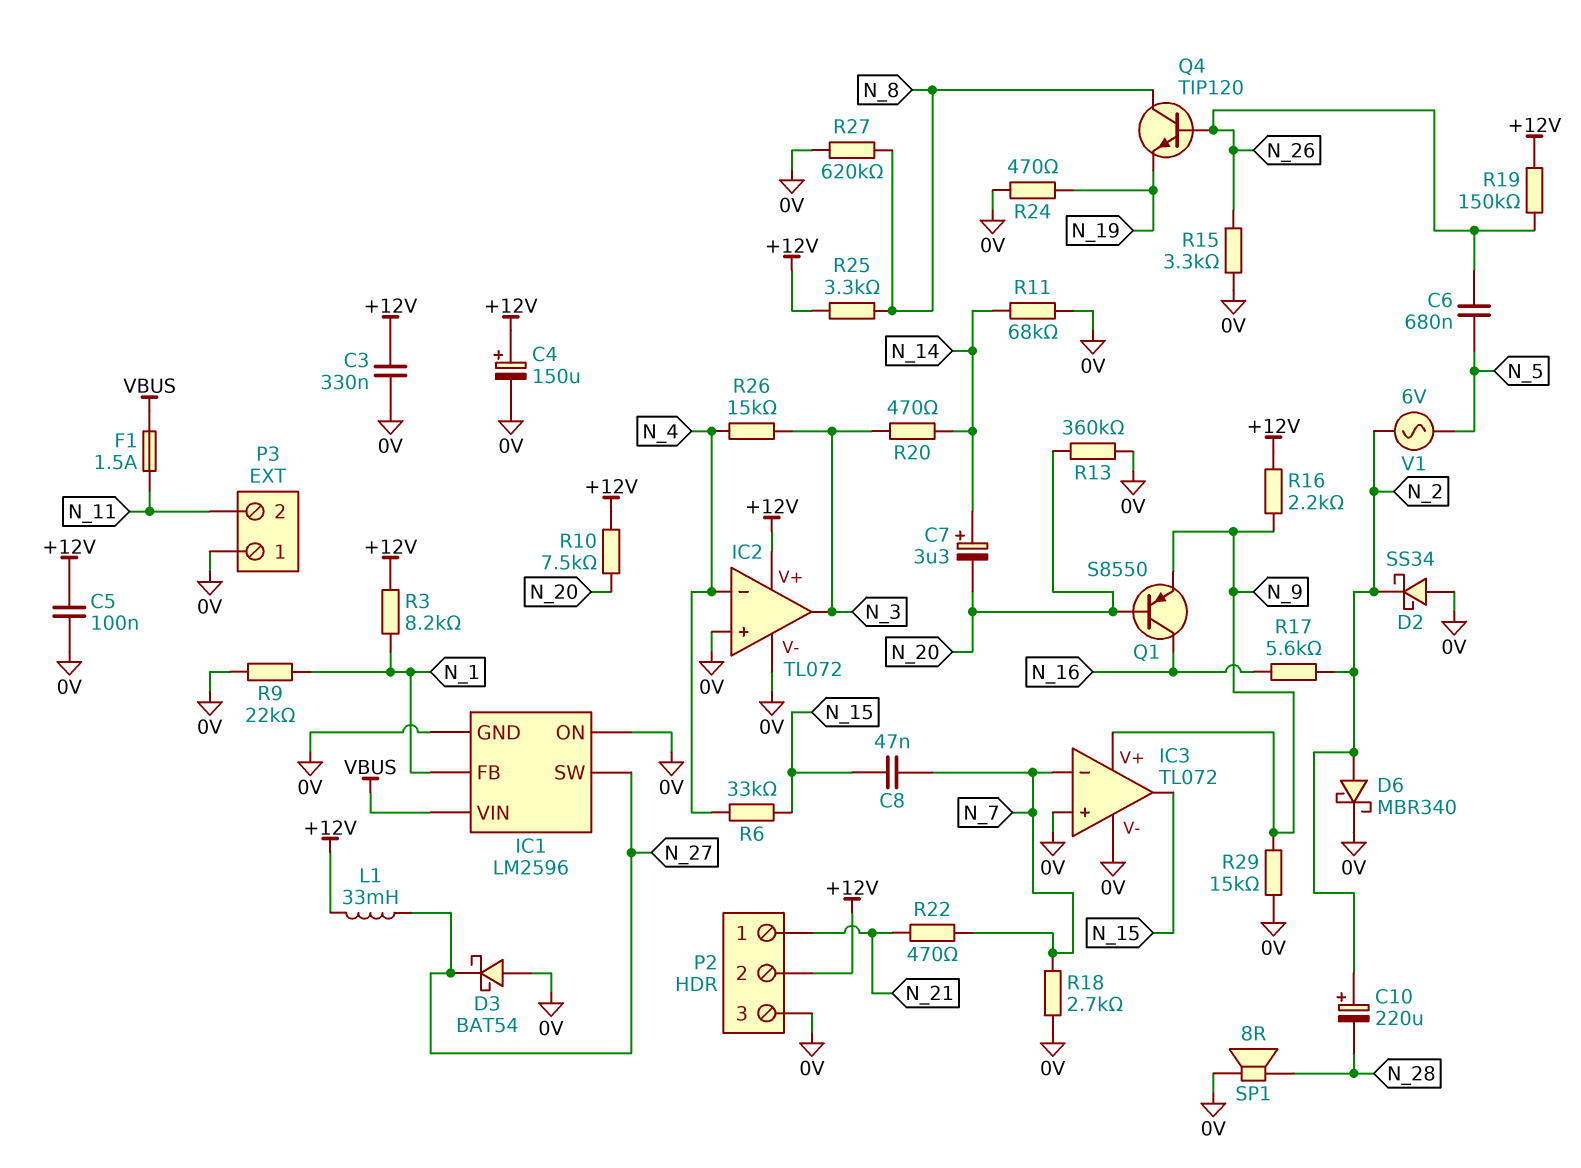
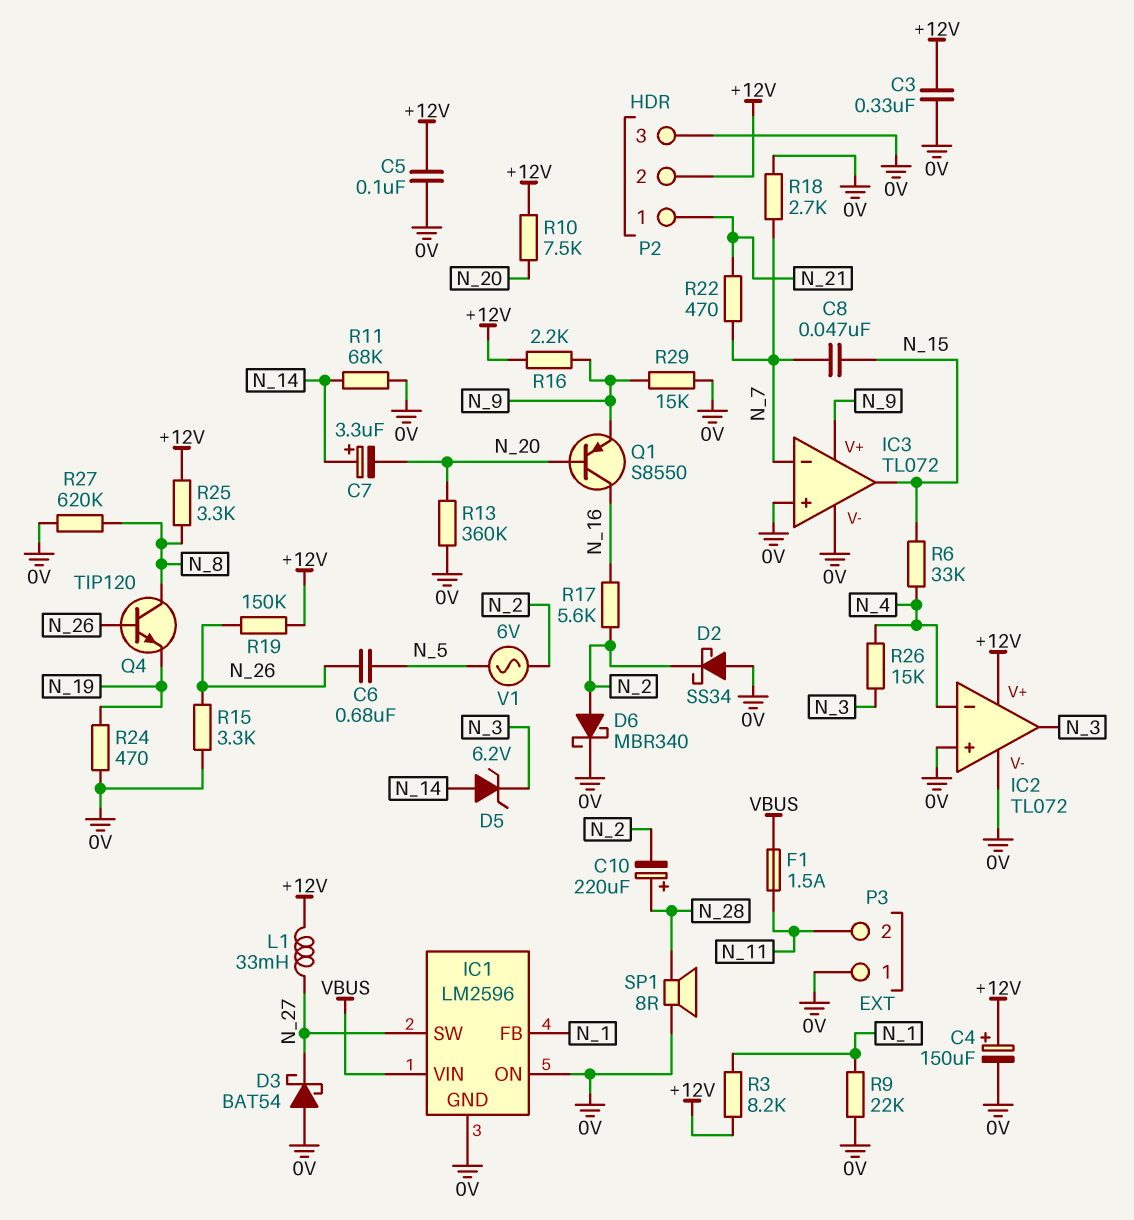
C10: 220uF (plus N_2, minus N_28) -> 220uF (plus N_28, minus N_2)
D5: none -> zener 6.2V (A N_14, K N_3)
R20: 470 (N_3, N_14) -> none

